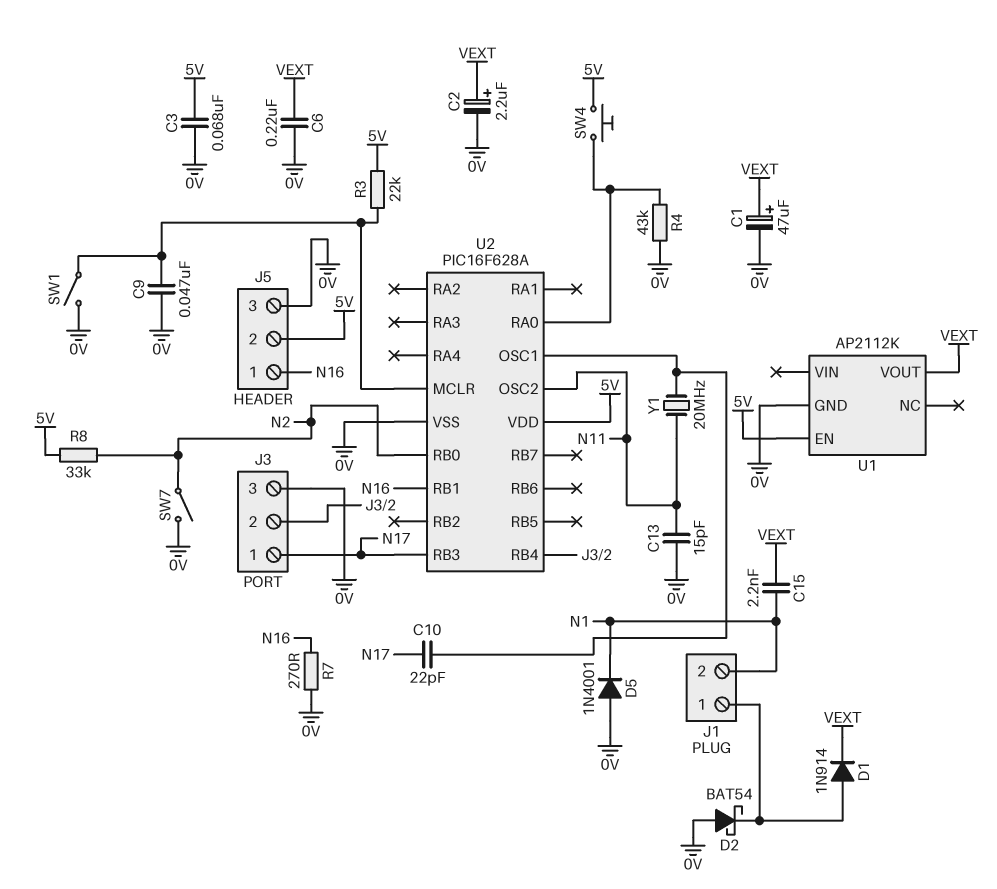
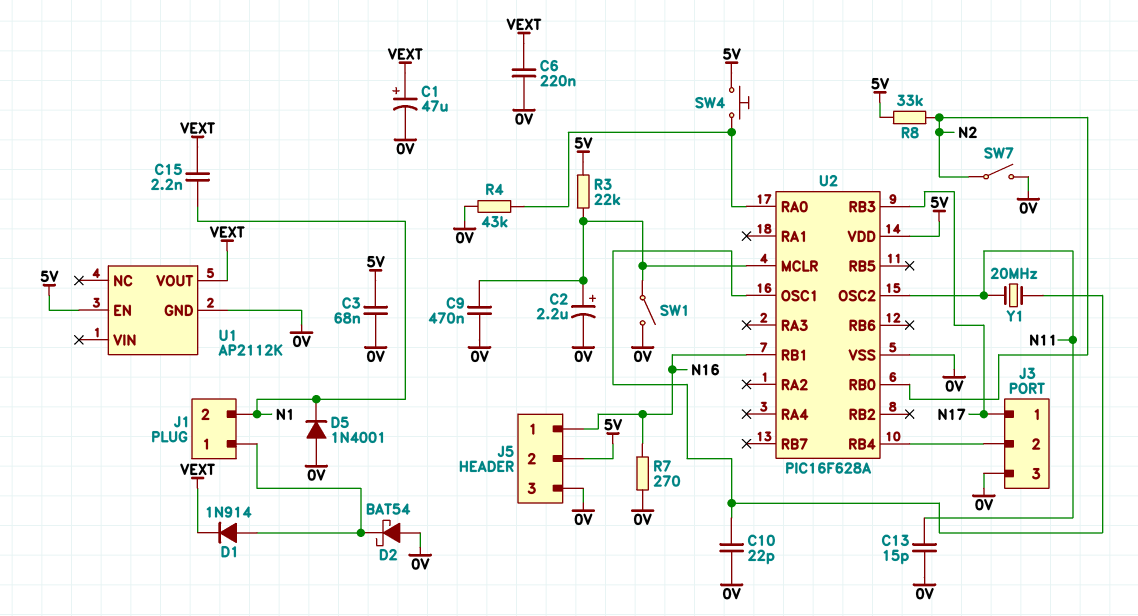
C2: 2.2uF (plus VEXT, minus 0V) -> 2.2uF (plus U2/MCLR, minus 0V)
C9: 47nF (0V, U2/MCLR) -> 470nF (0V, U2/MCLR)
C10: 22pF (N17, U2/OSC1) -> 22pF (0V, U2/OSC1)

